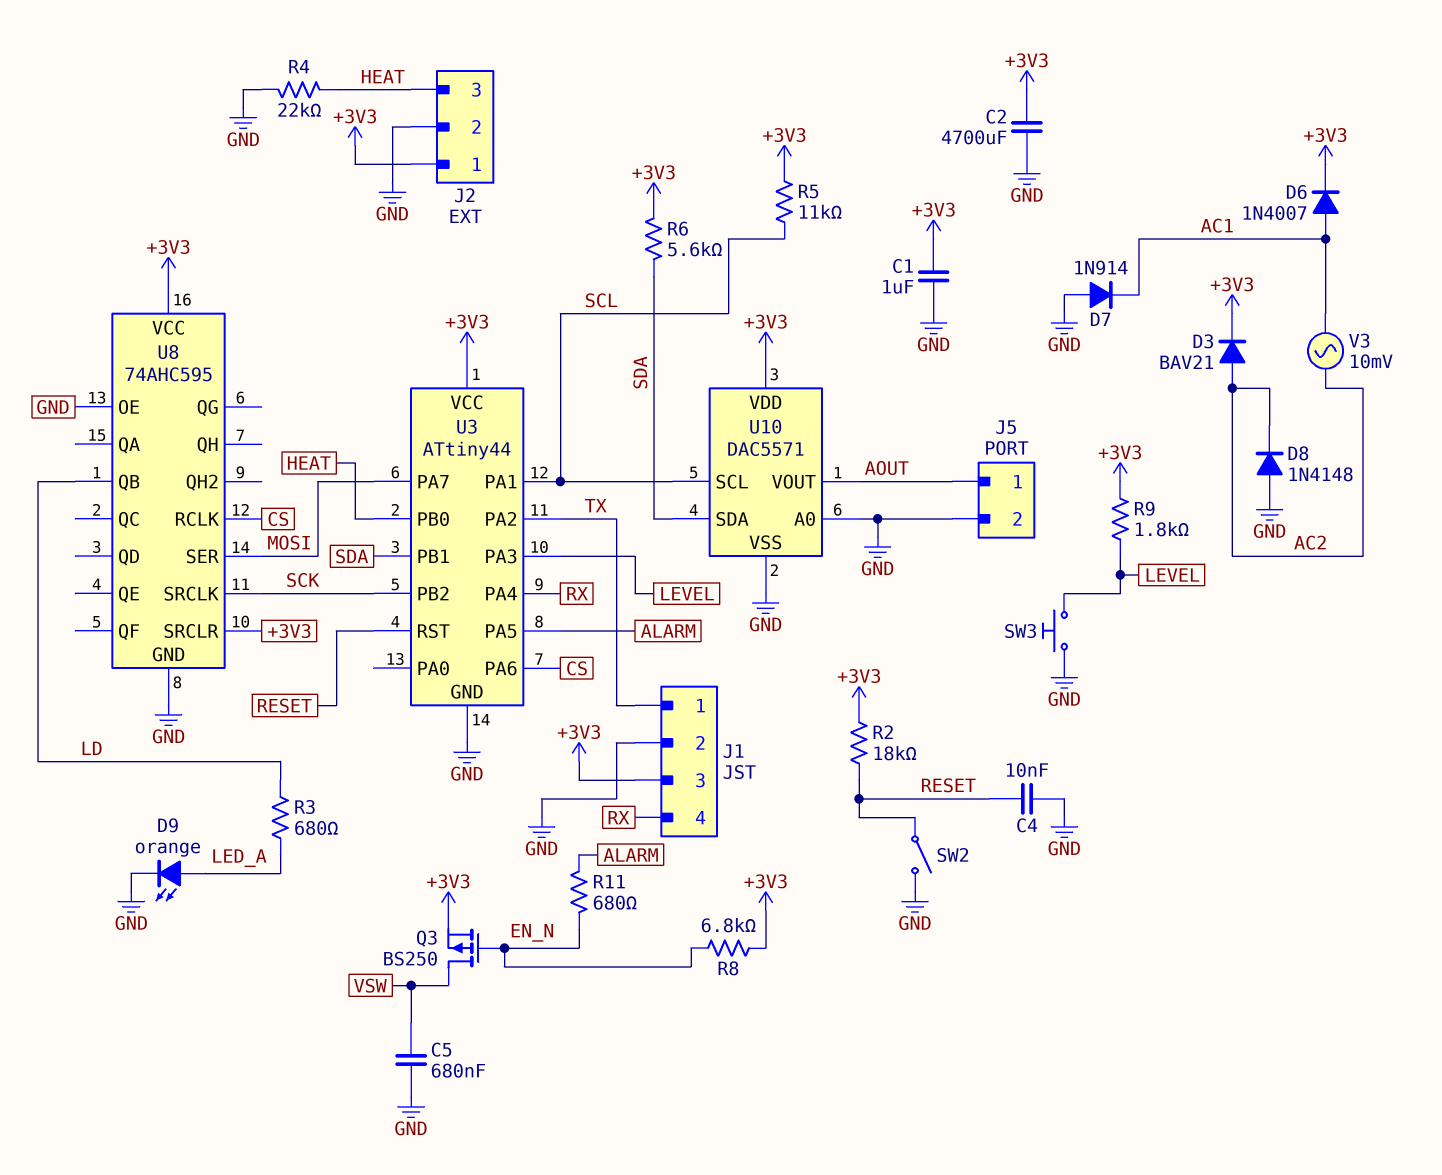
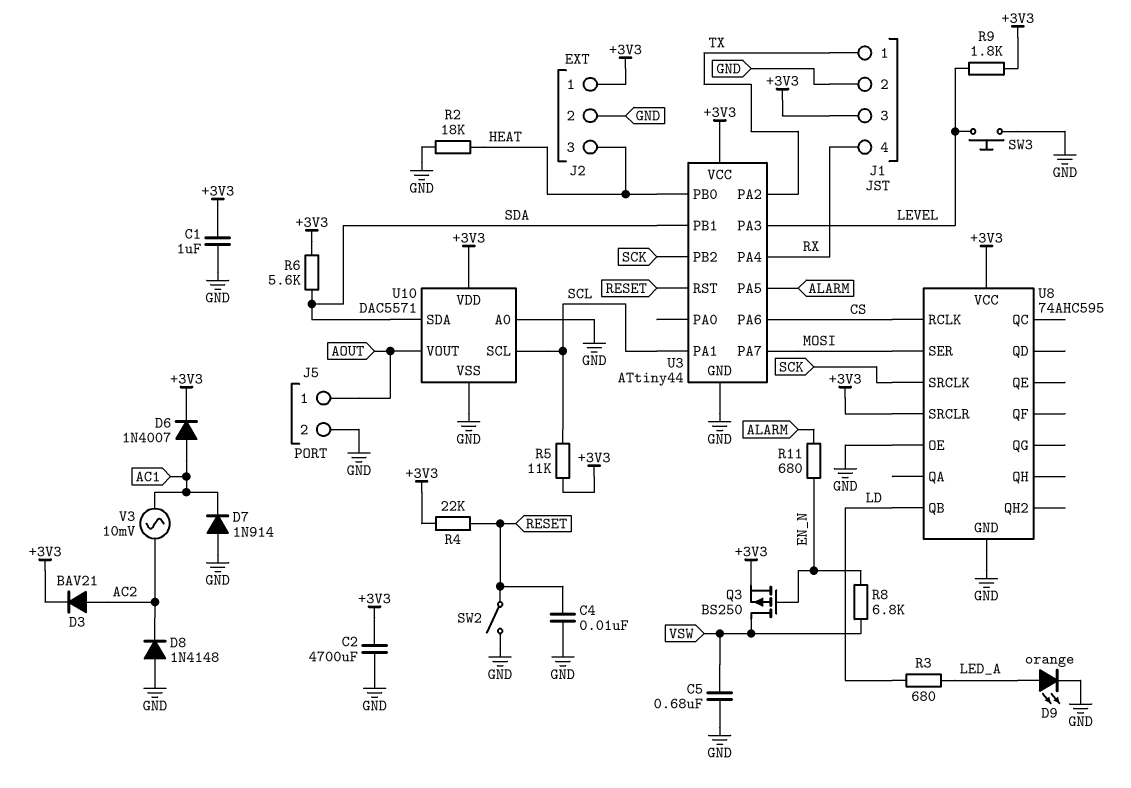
R2: 18k (+3V3, RESET) -> 18k (GND, HEAT)
R4: 22k (GND, HEAT) -> 22k (+3V3, RESET)
R8: 6.8k (+3V3, EN_N) -> 6.8k (EN_N, VSW)

